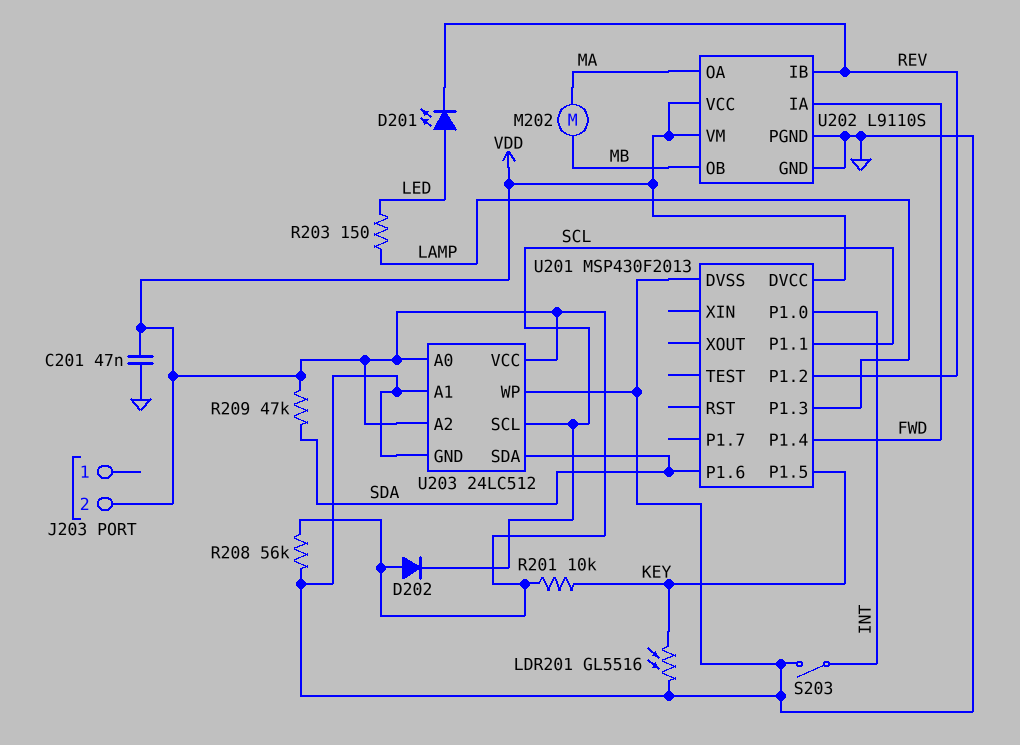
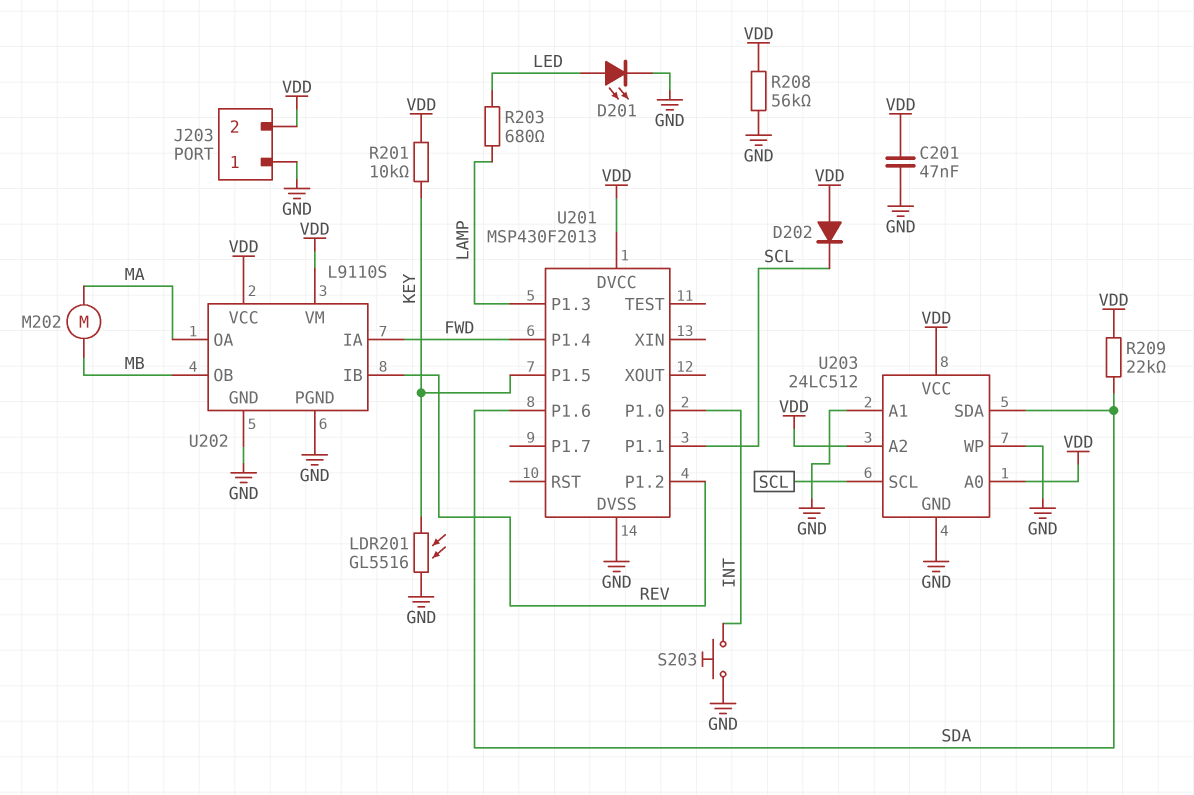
D201: LED (A LED, K REV) -> LED (A LED, K GND)
J203 pin 1: none -> GND
R203: 150 (LAMP, LED) -> 680 (LAMP, LED)
R209: 47k (SDA, VDD) -> 22k (SDA, VDD)
S203: switch (GND, INT) -> button (GND, INT)

